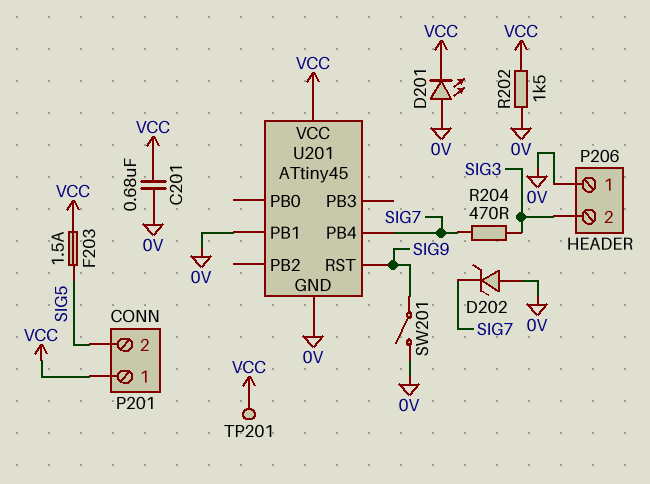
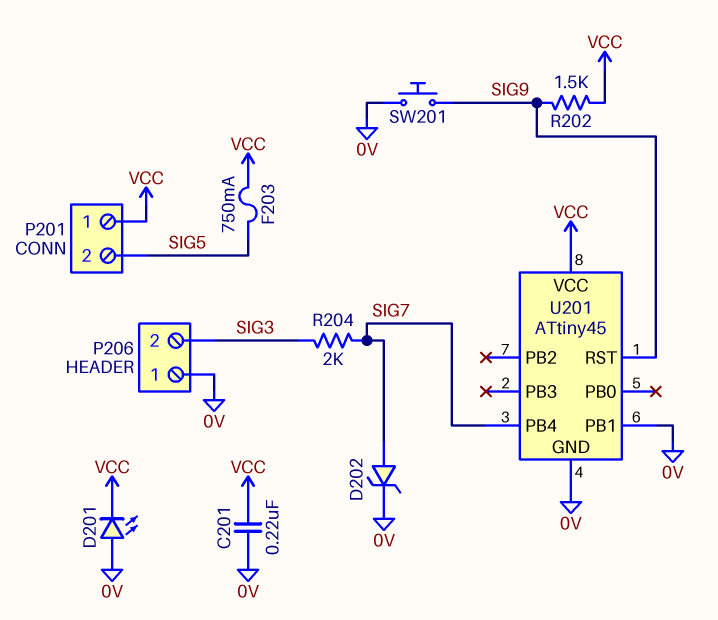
C201: 680nF (0V, VCC) -> 220nF (0V, VCC)
D202: zener (A 0V, K SIG7) -> zener (A SIG7, K 0V)
F203: 1.5A (SIG5, VCC) -> 750mA (SIG5, VCC)
R202: 1.5k (0V, VCC) -> 1.5k (SIG9, VCC)
R204: 470 (SIG3, SIG7) -> 2k (SIG3, SIG7)
SW201: switch (0V, SIG9) -> button (0V, SIG9)
TP201: test point (VCC) -> none

